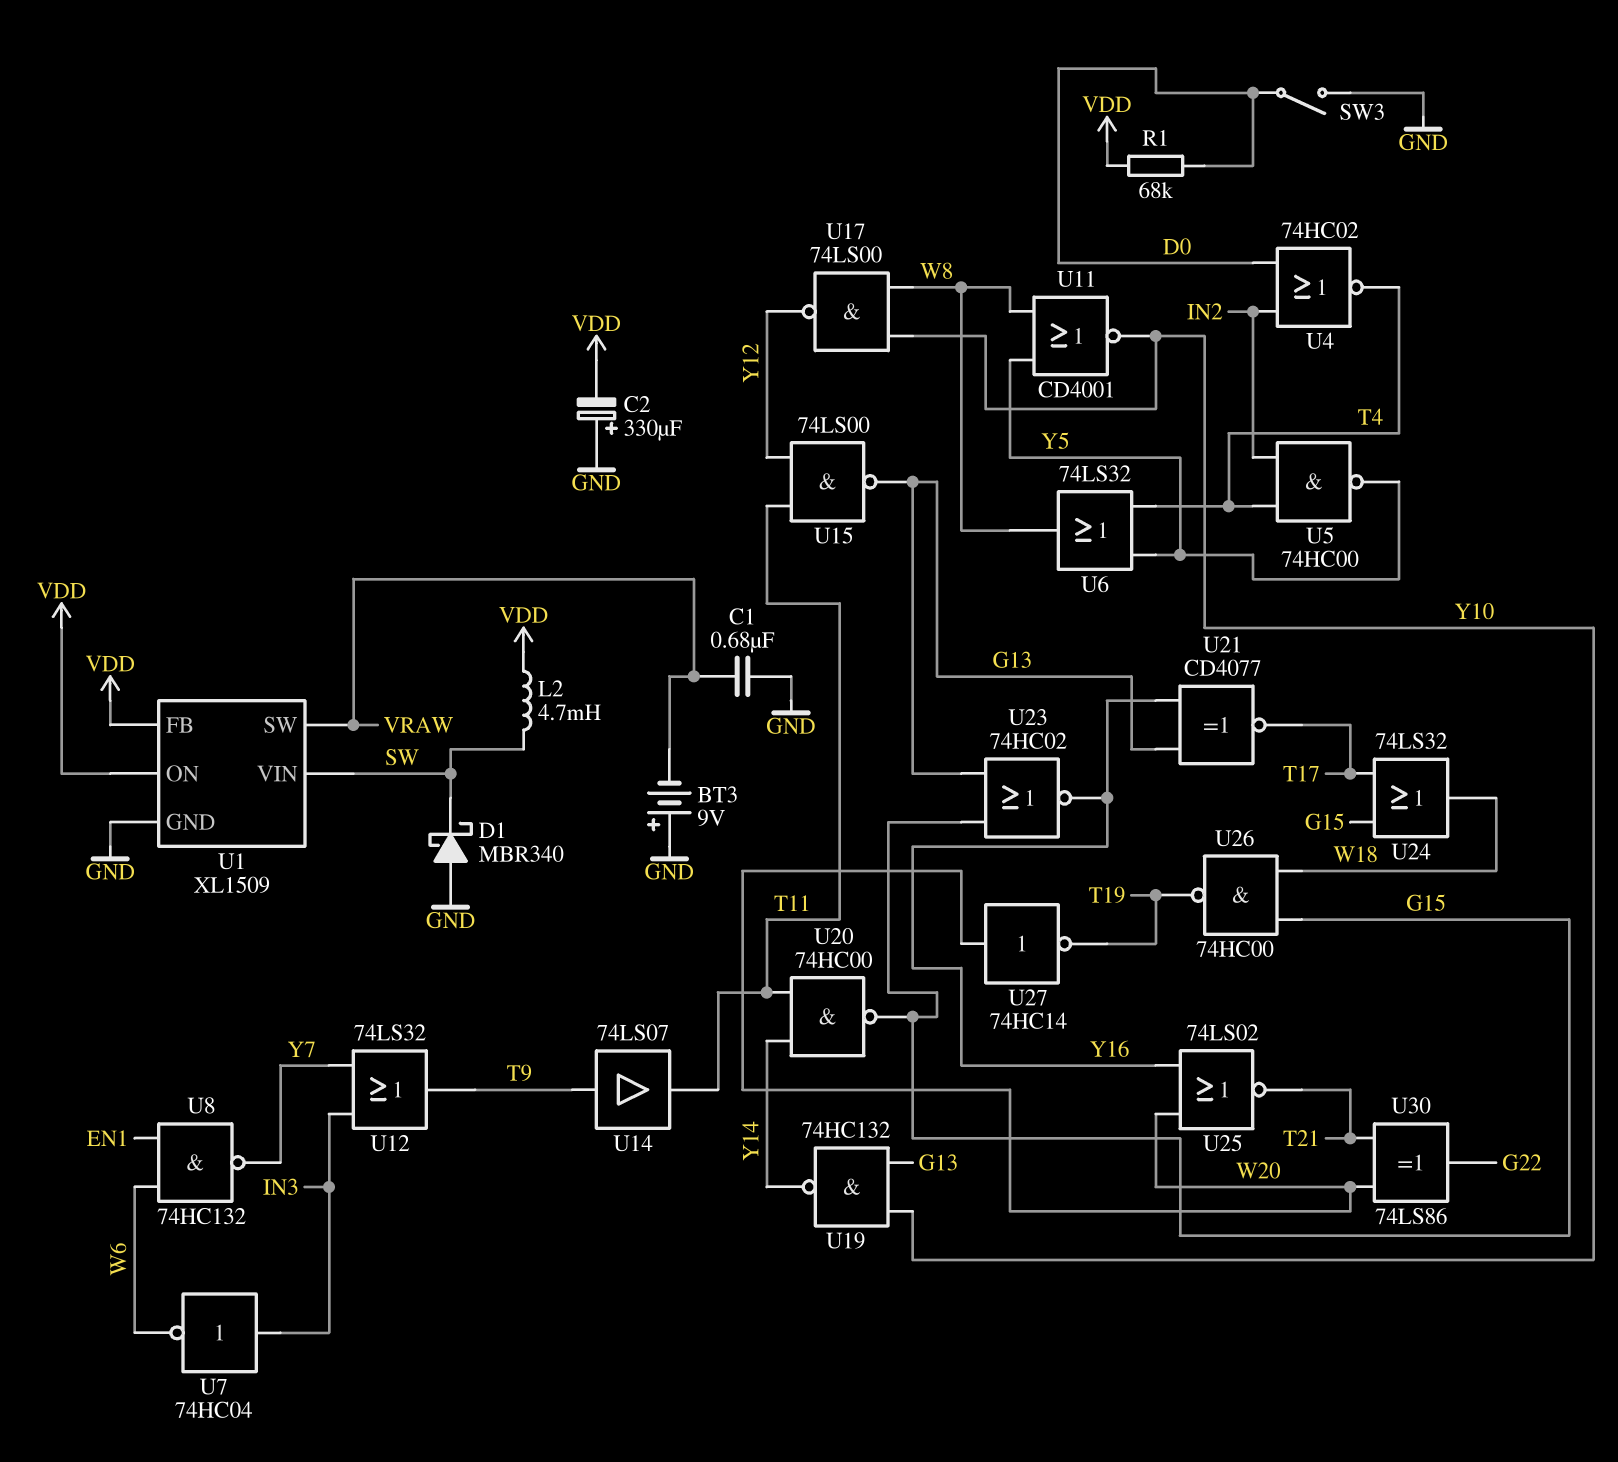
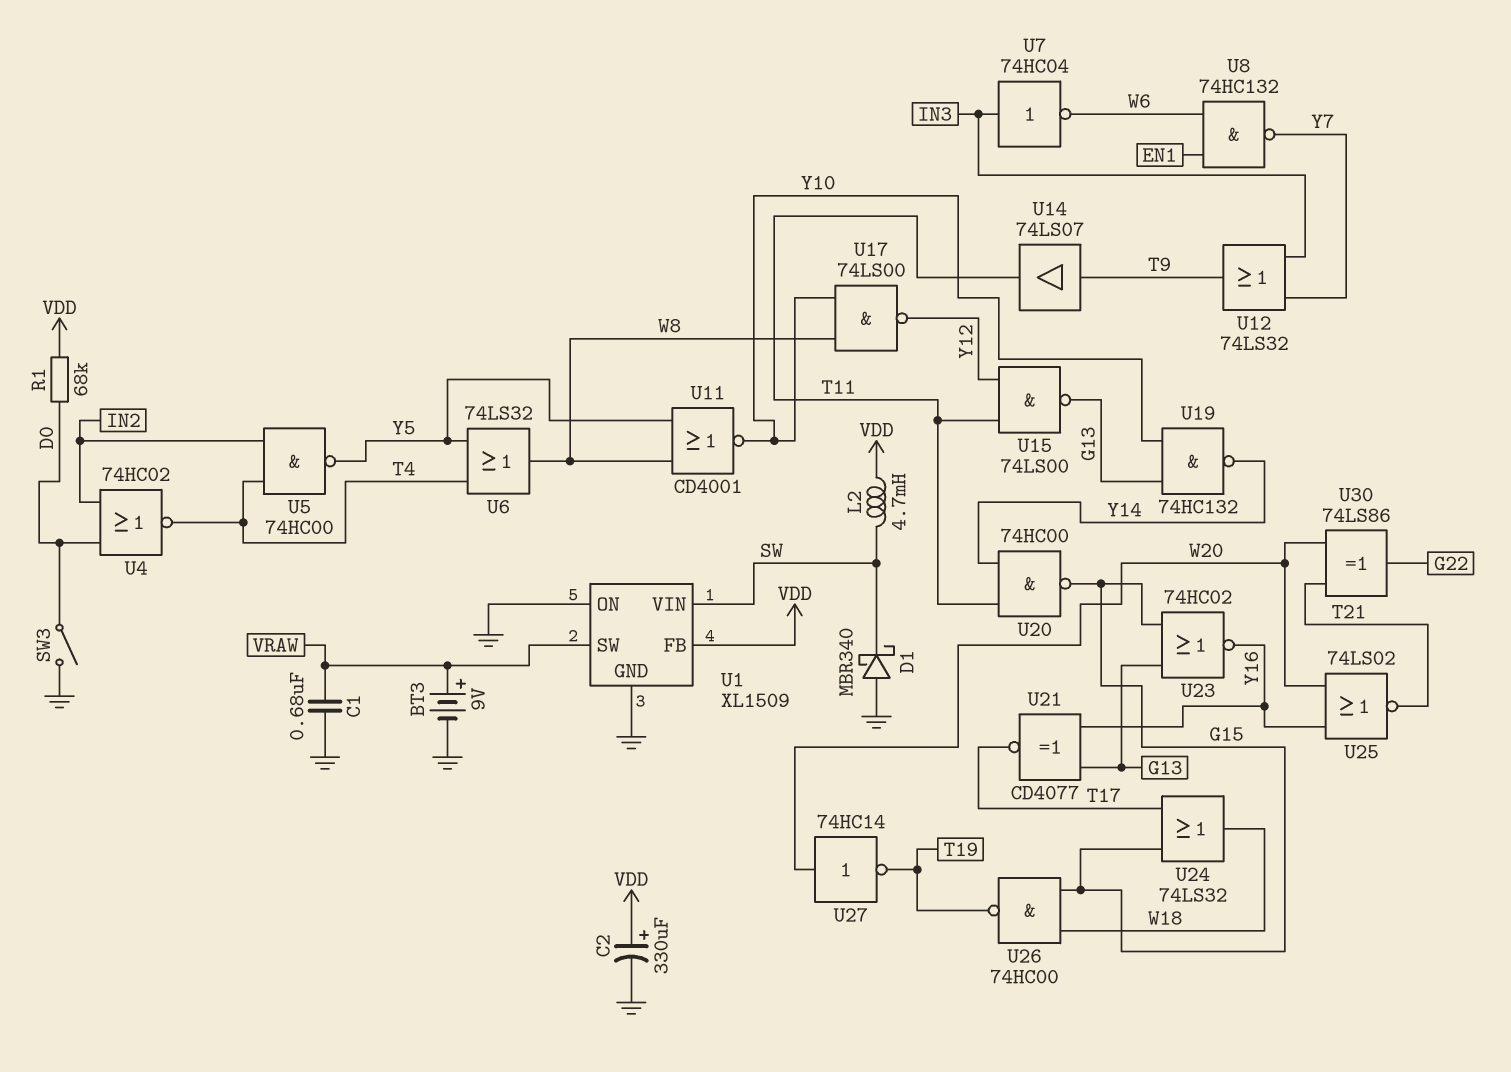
BT3: 9V (plus GND, minus VRAW) -> 9V (plus VRAW, minus GND)
C2: 330uF (plus GND, minus VDD) -> 330uF (plus VDD, minus GND)
U1 pin ON: VDD -> GND

